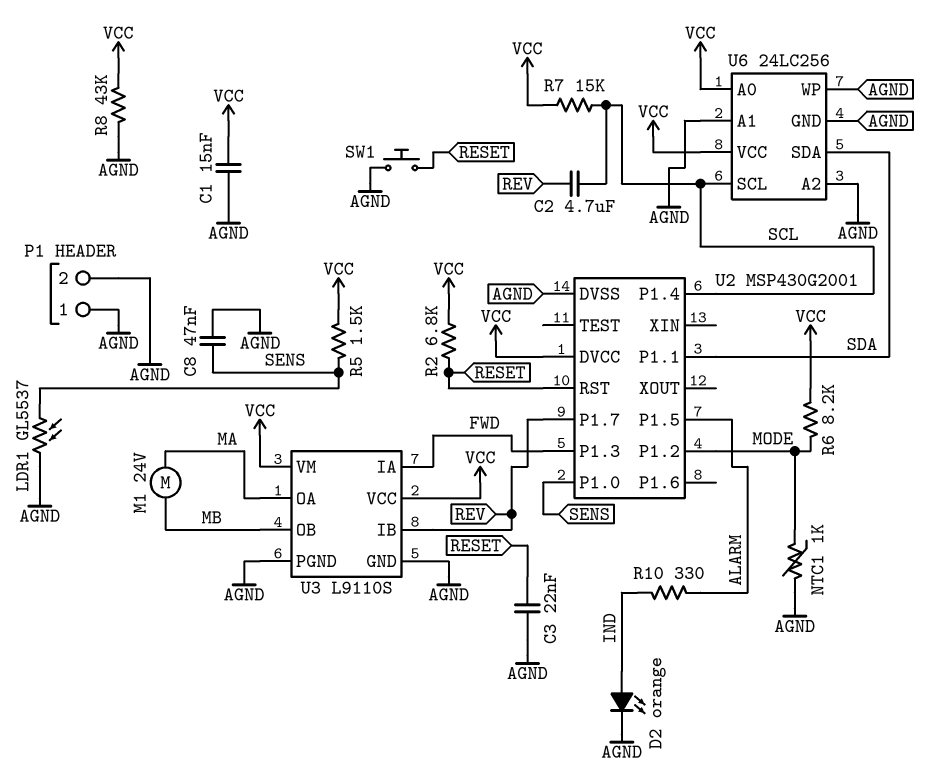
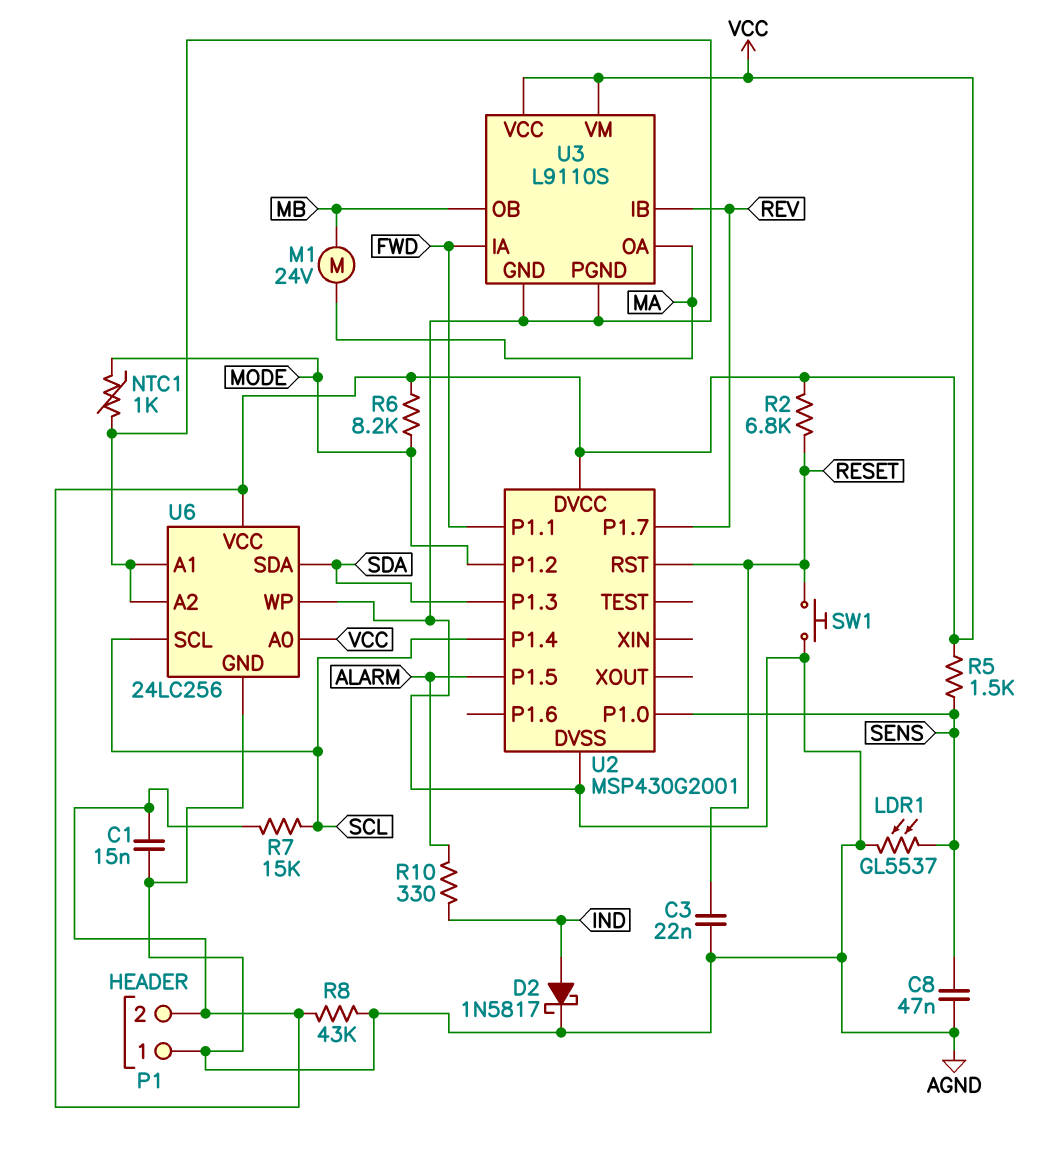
C2: 4.7uF (REV, SCL) -> none
D2: LED orange (A IND, K AGND) -> schottky 1N5817 (A IND, K AGND)
P1 pin 2: AGND -> VCC
U2 pin P1.1: SDA -> FWD
U2 pin P1.3: FWD -> SDA

